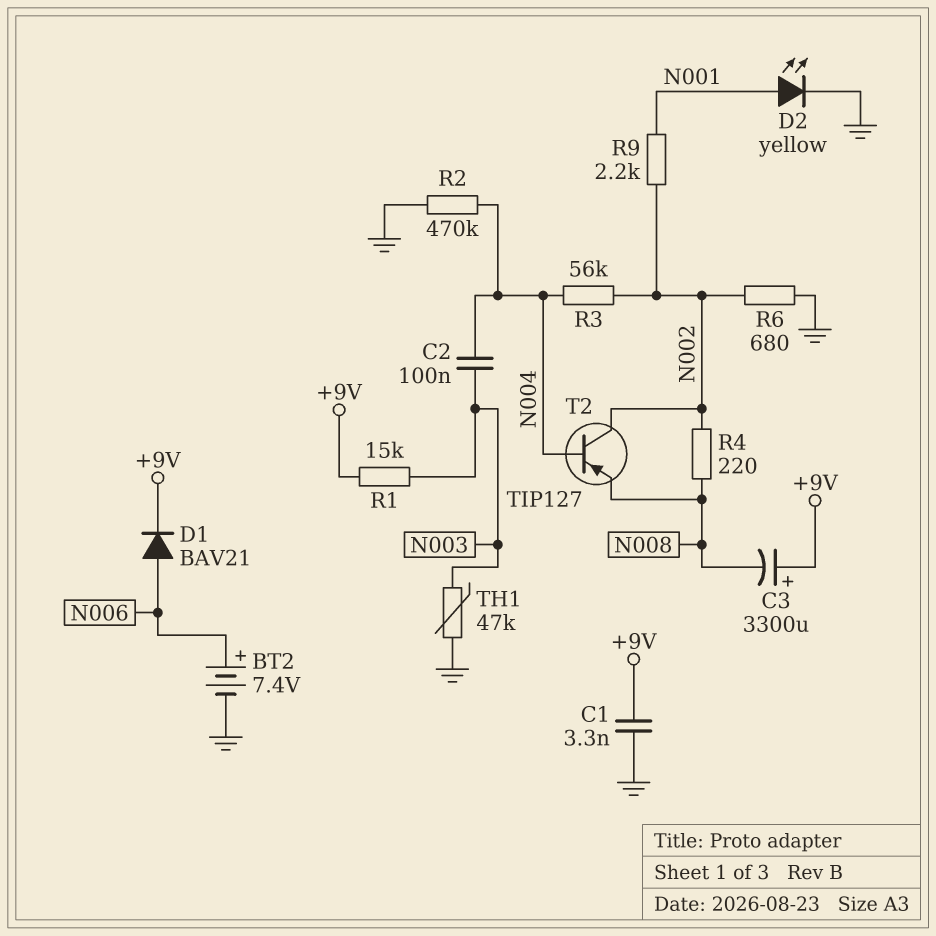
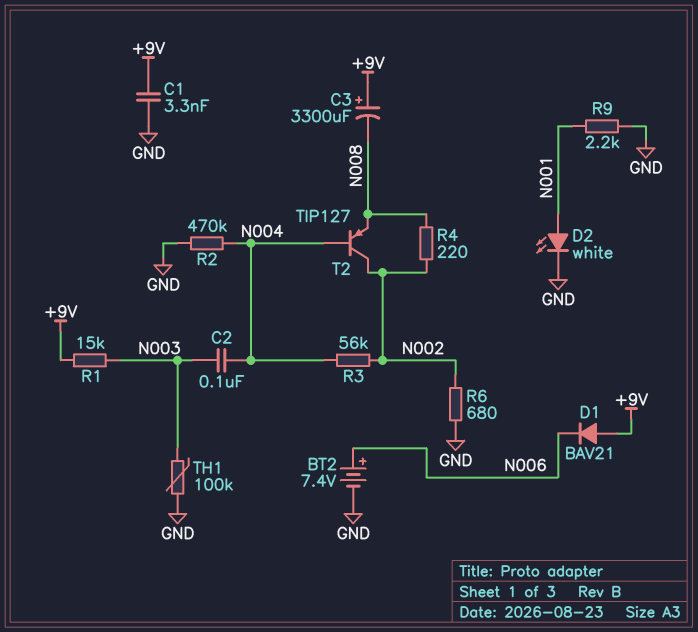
D1: diode BAV21 (A N006, K +9V) -> diode BAV21 (A +9V, K N006)
D2: LED yellow (A N001, K GND) -> LED white (A N001, K GND)
R9: 2.2k (N001, N002) -> 2.2k (GND, N001)
TH1: 47k (GND, N003) -> 100k (GND, N003)

